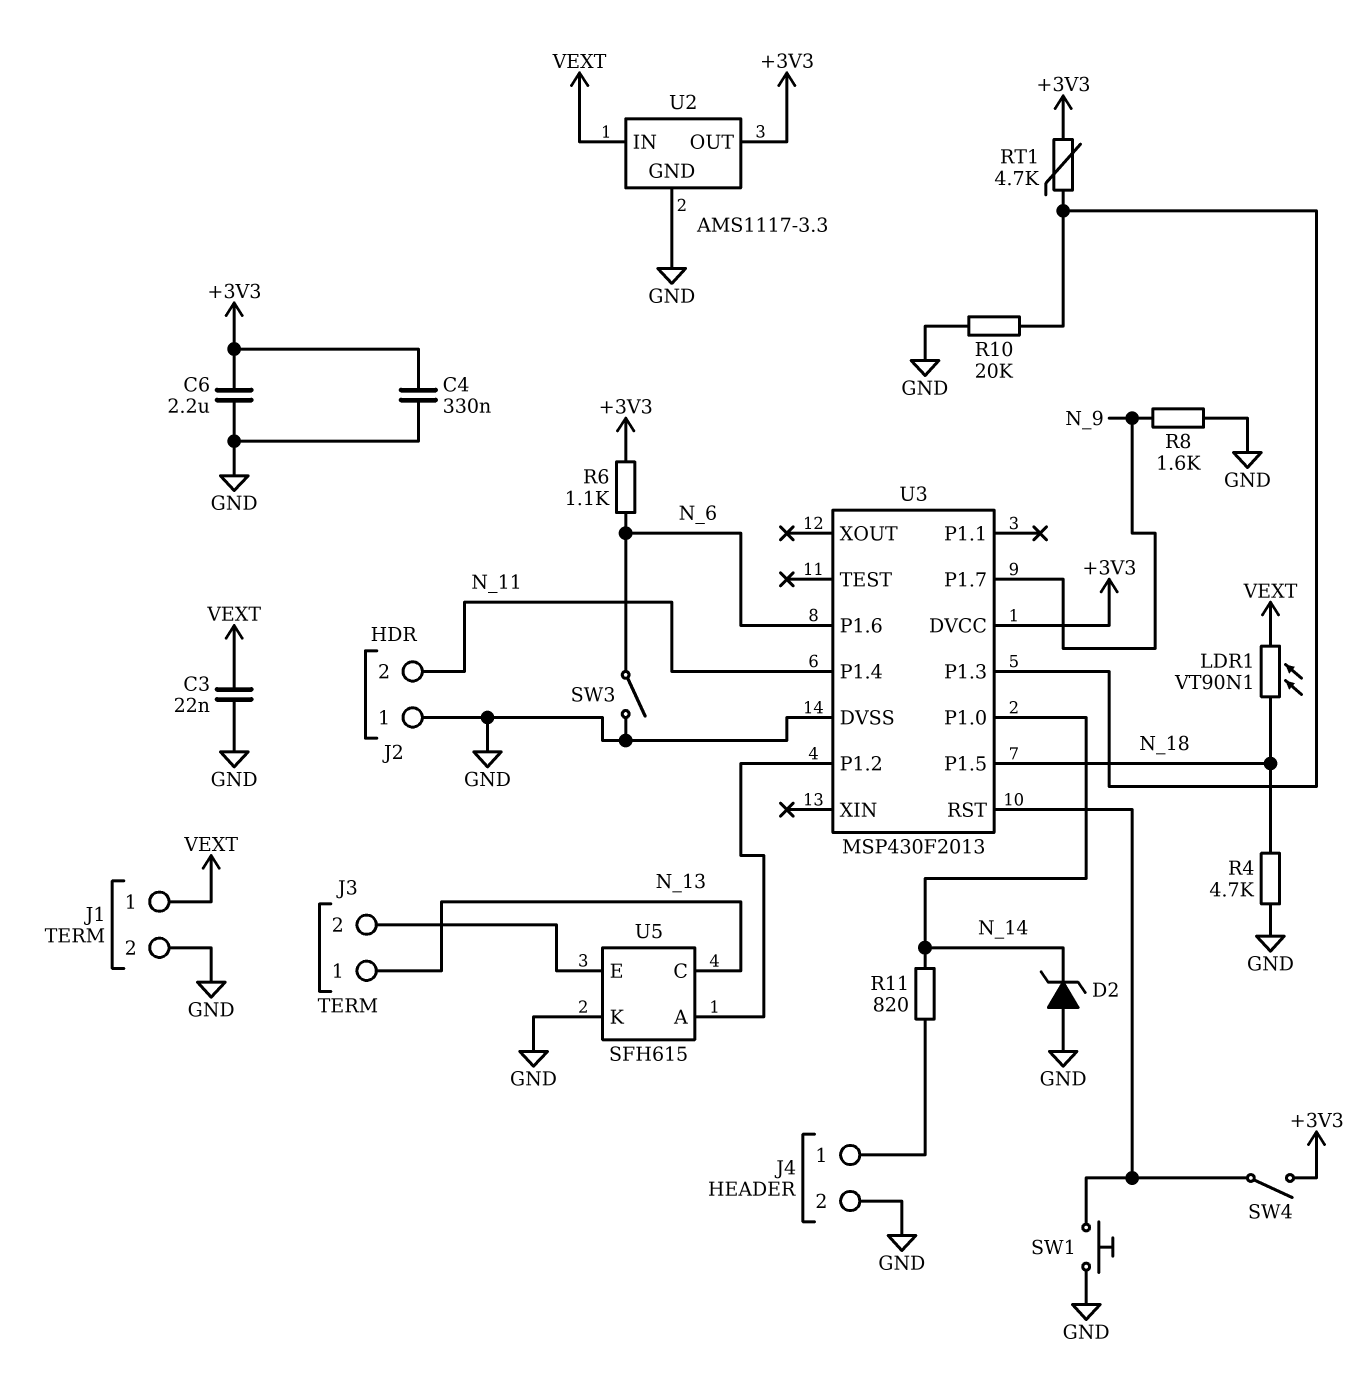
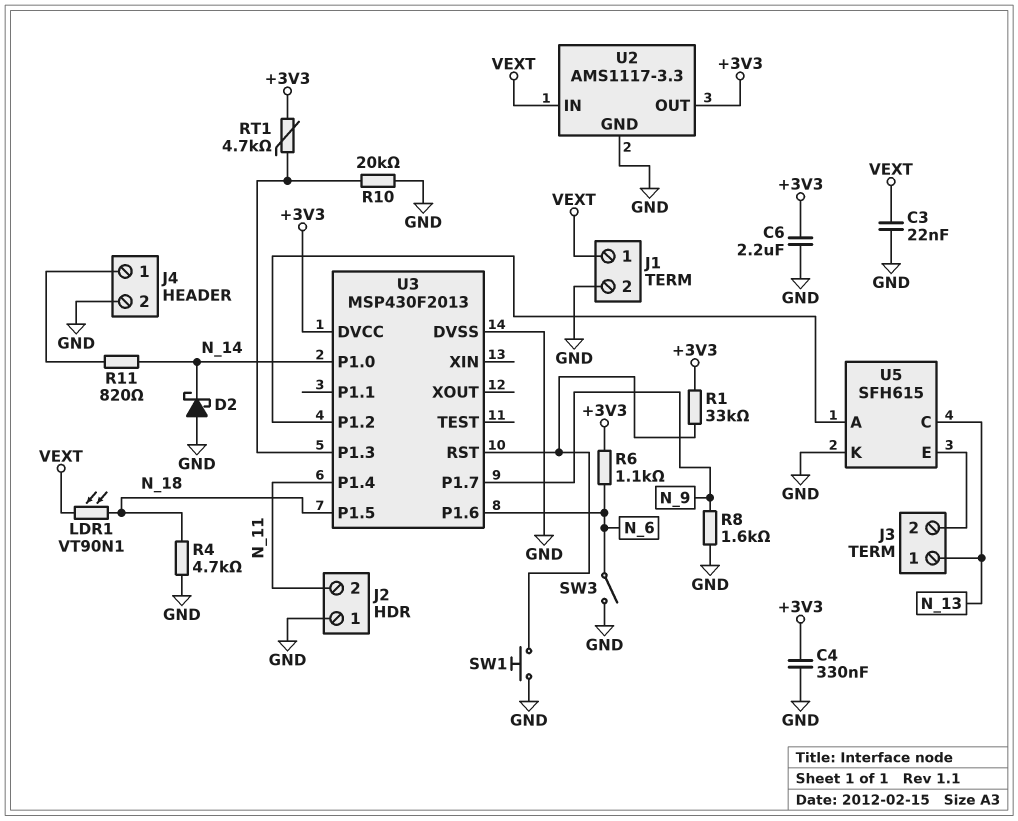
D2: zener (A GND, K N_14) -> schottky (A GND, K N_14)
R1: none -> 33k (+3V3, U3/RST)
SW4: switch (+3V3, U3/RST) -> none

